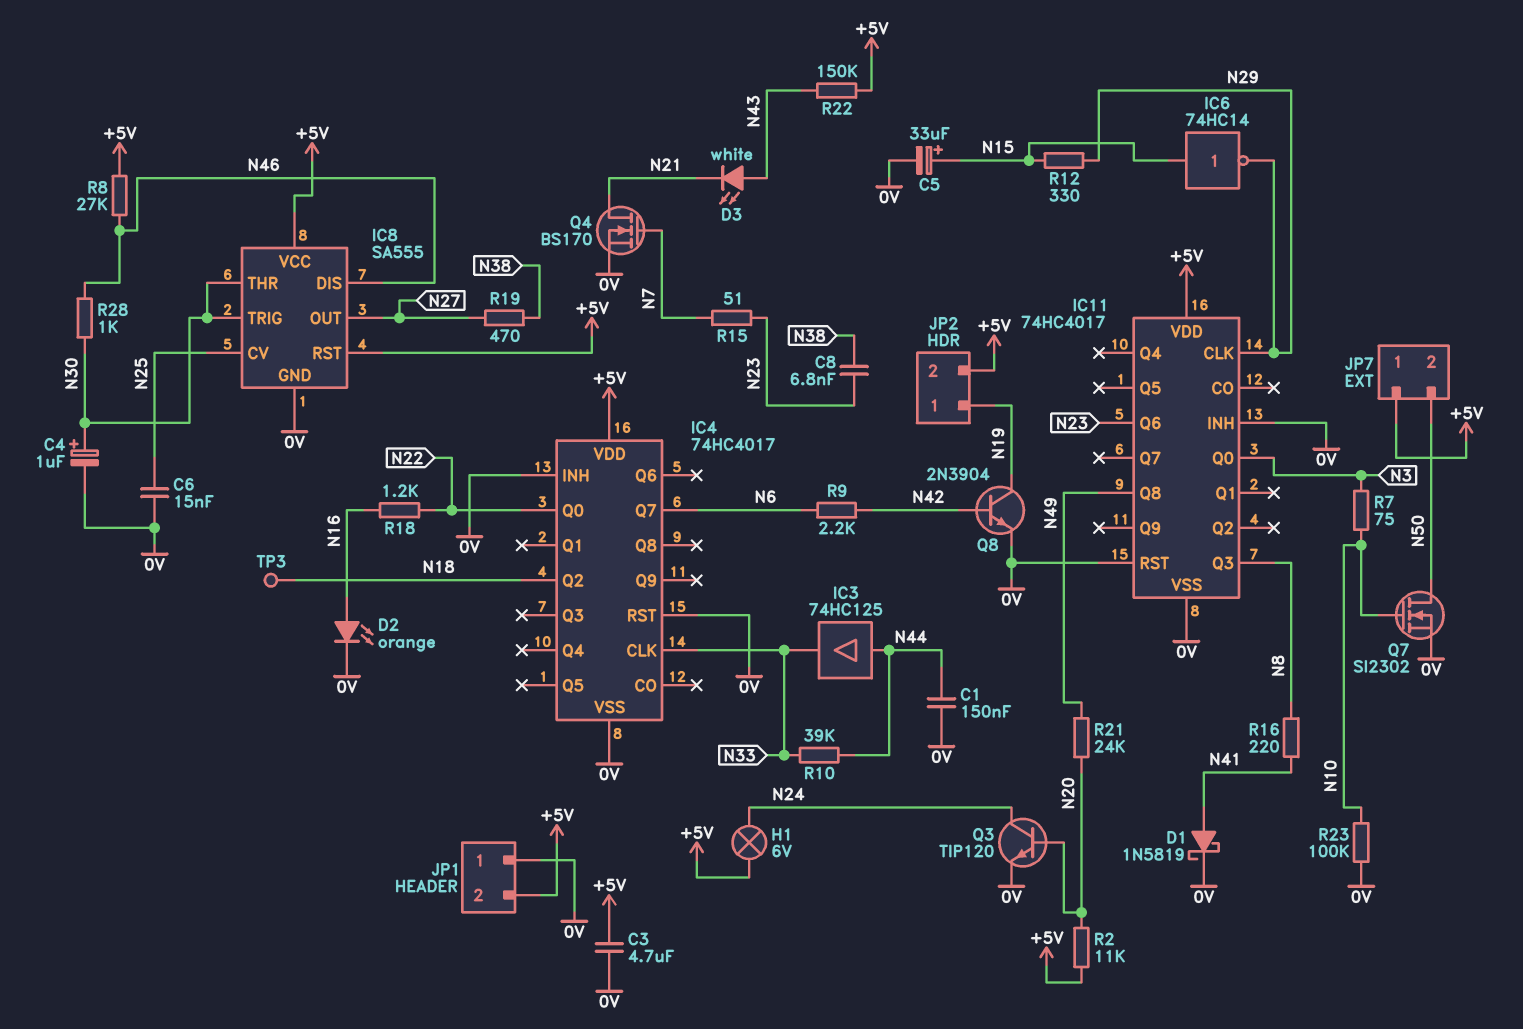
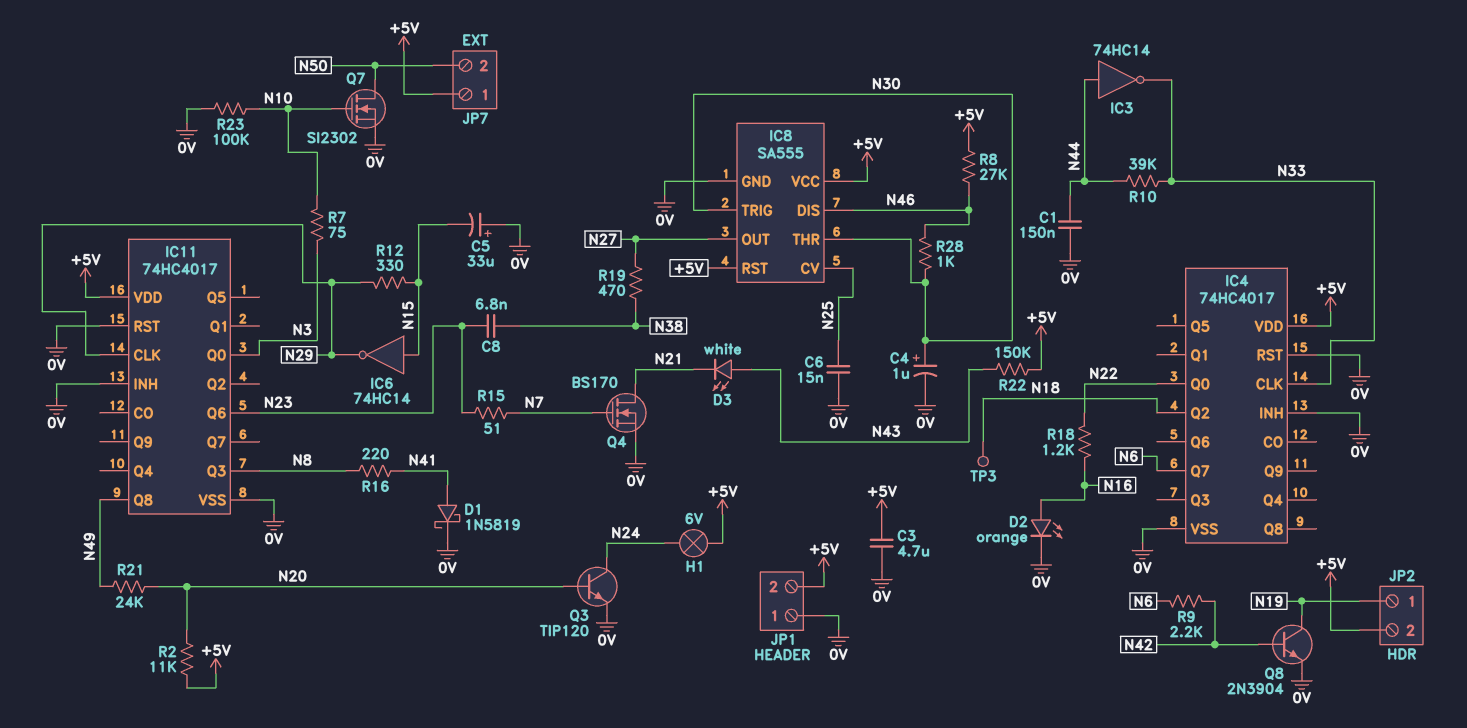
C5: 33uF (plus N15, minus 0V) -> 33uF (plus 0V, minus N15)
IC3: buffer 74HC125 (in N44, out N33) -> NOT 74HC14 (in N44, out N33)

